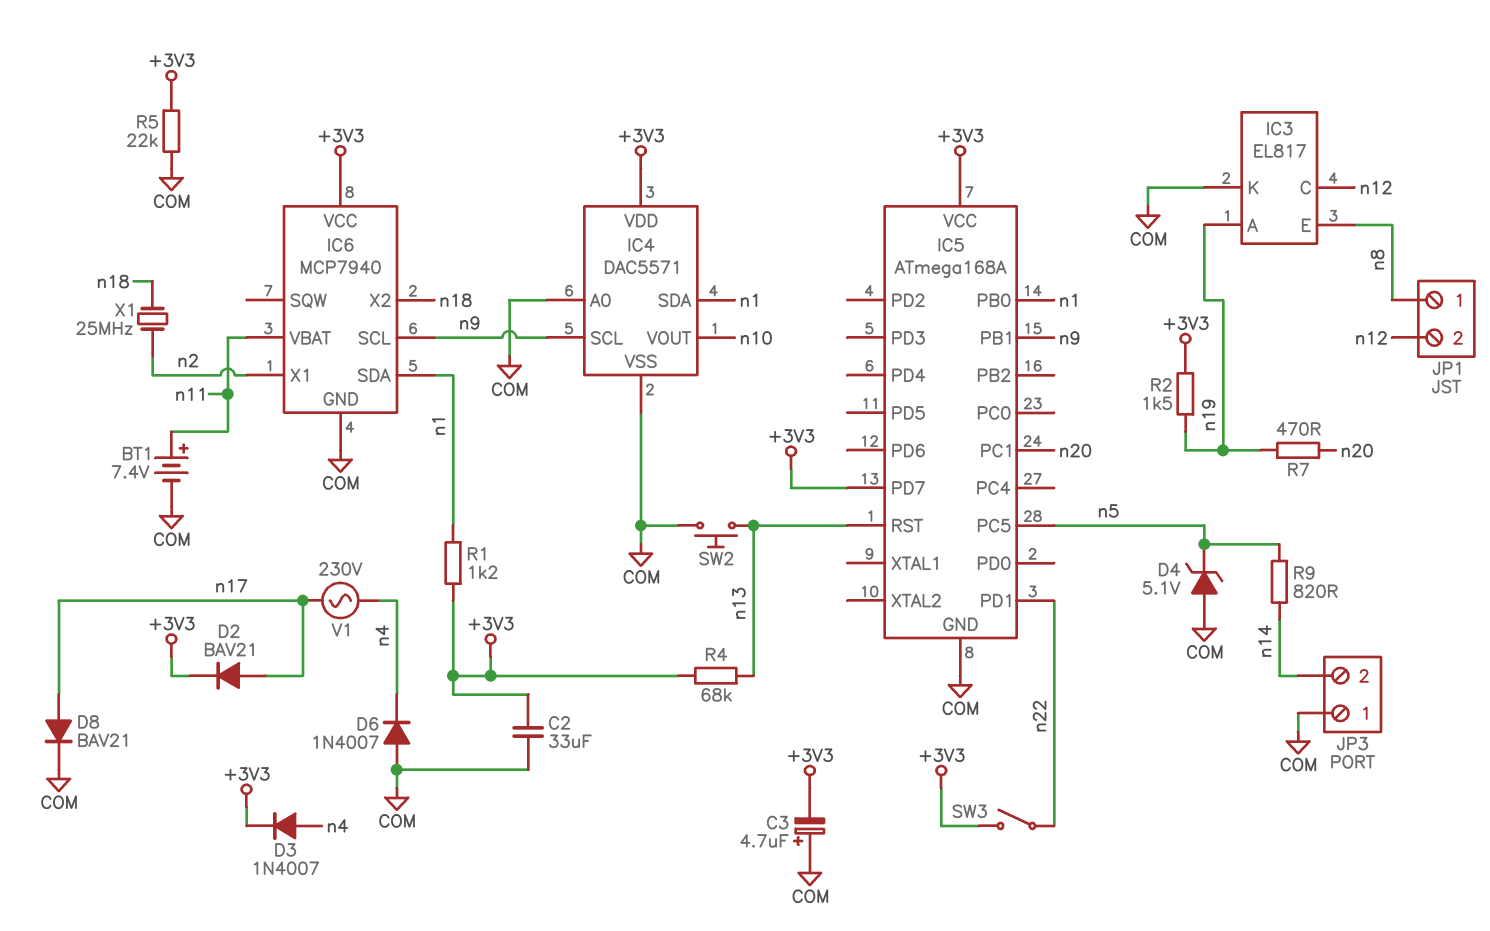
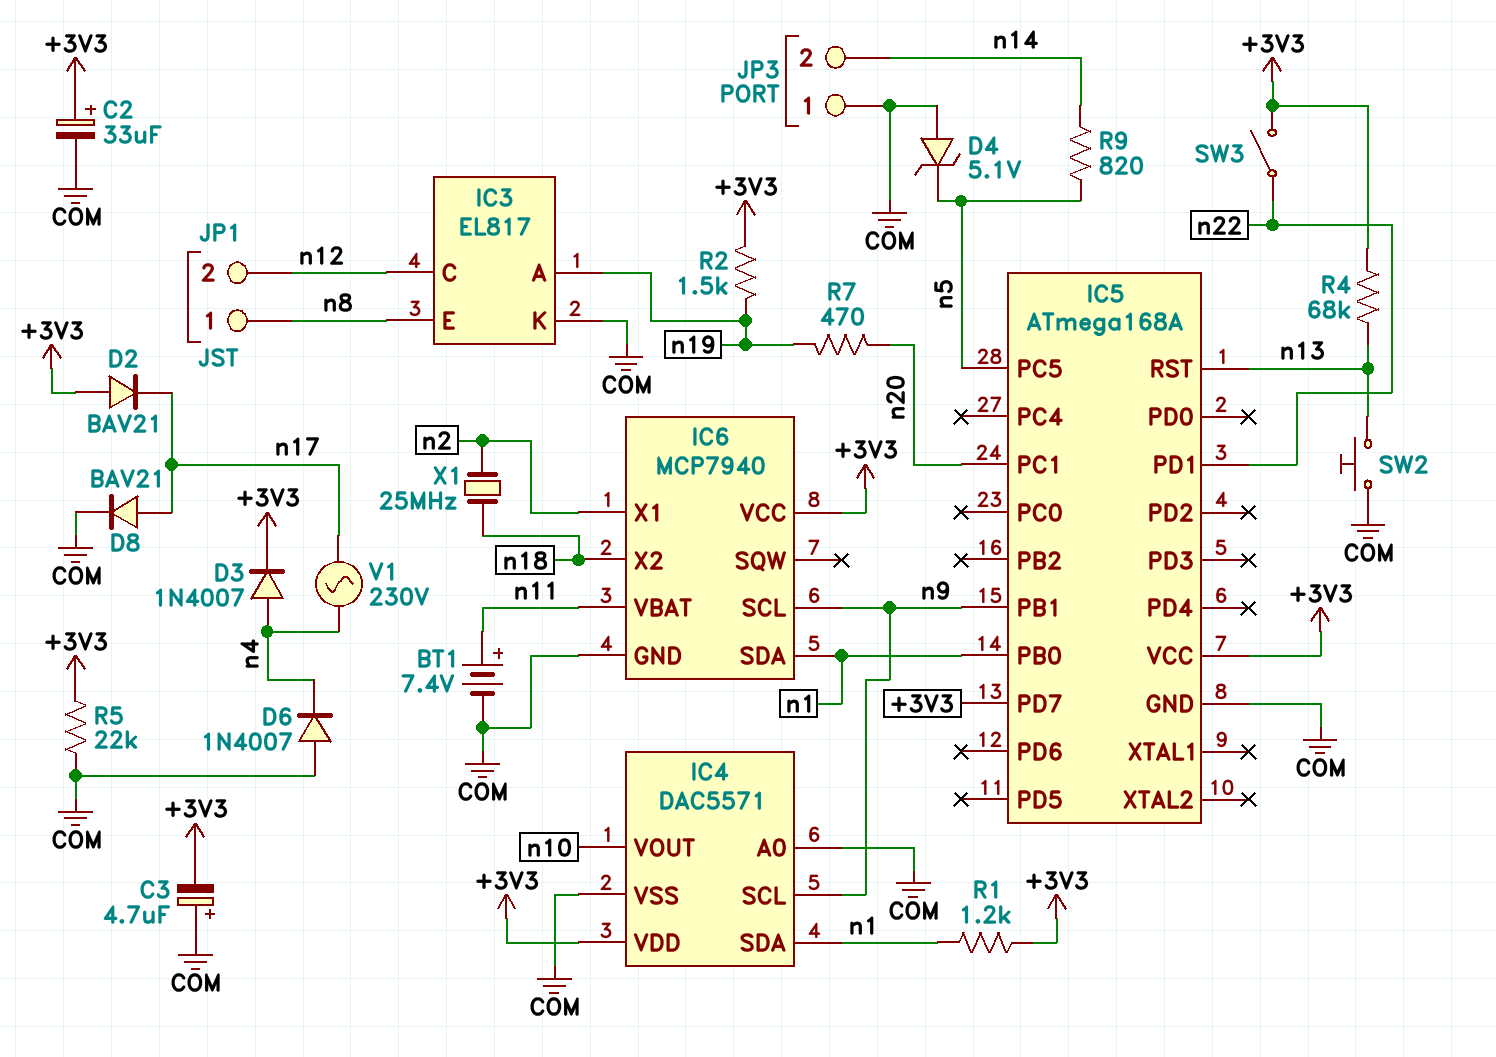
C2: 33uF (+3V3, COM) -> 33uF (plus +3V3, minus COM)
D2: diode BAV21 (A n17, K +3V3) -> diode BAV21 (A +3V3, K n17)

